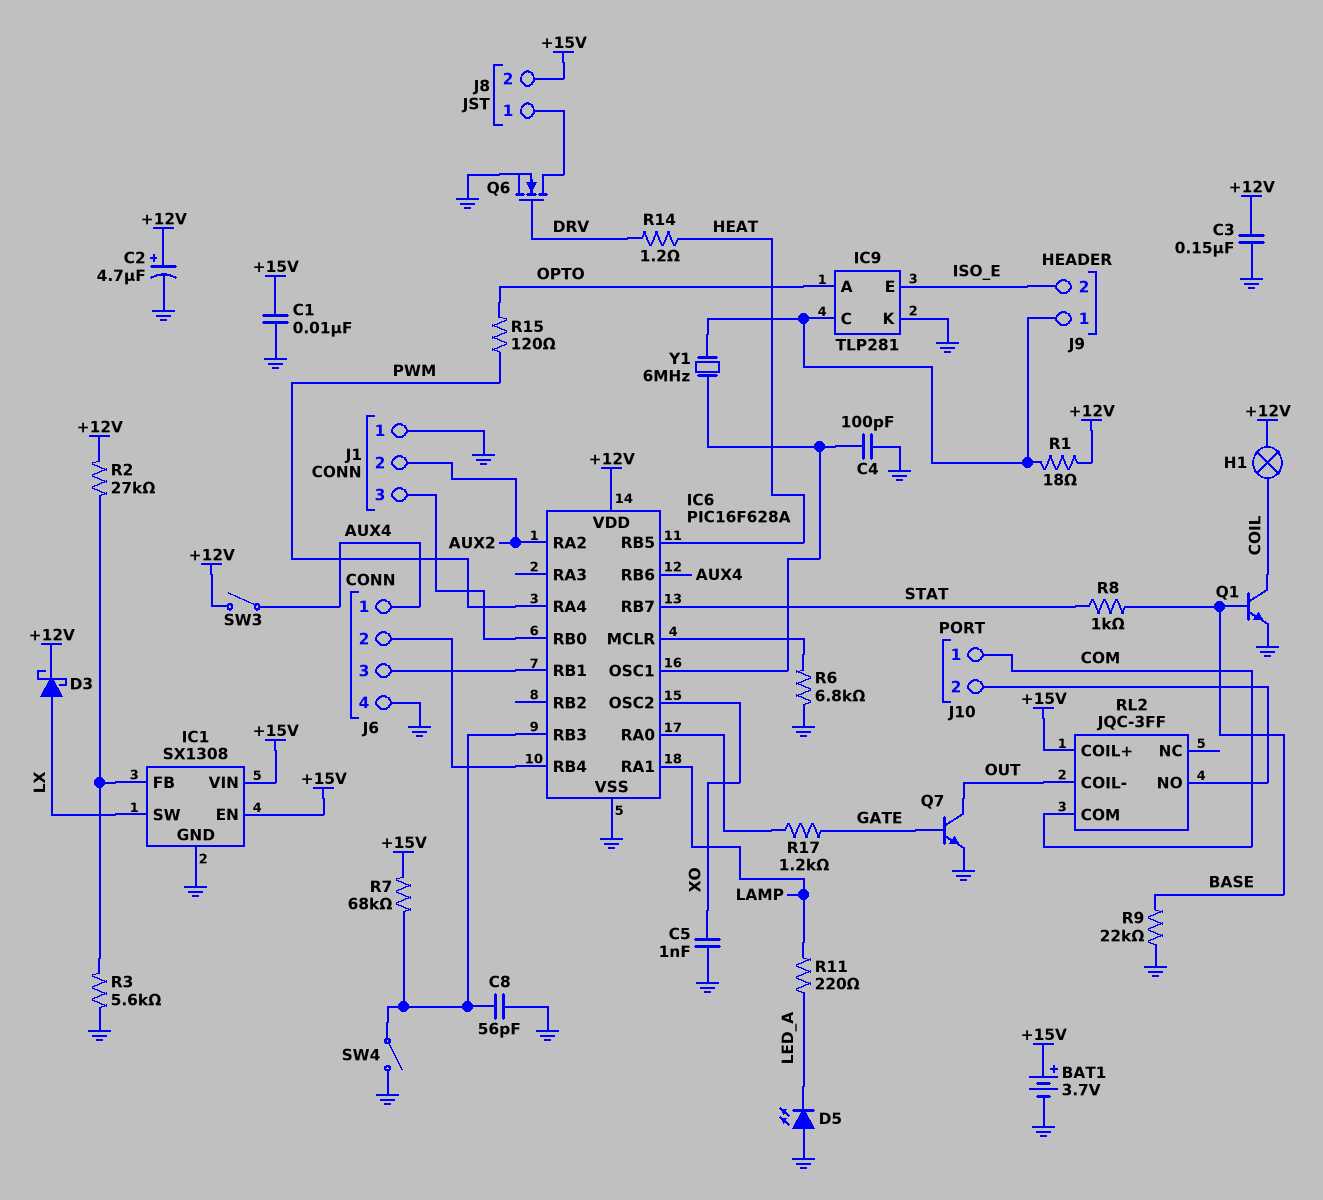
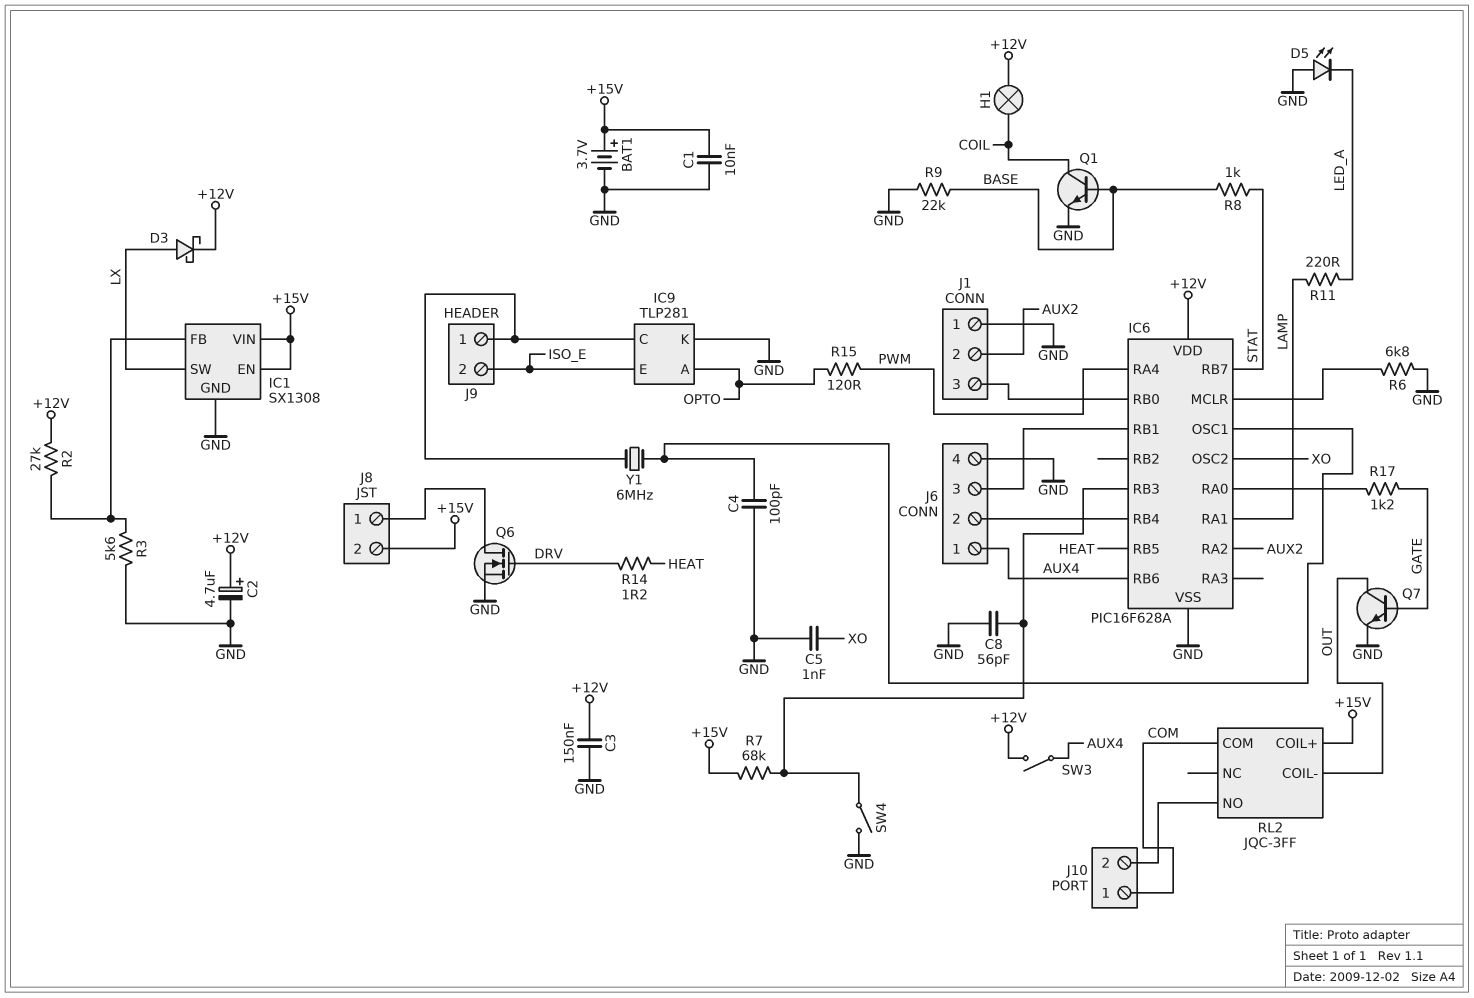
R1: 18 (+12V, IC9/C) -> none

